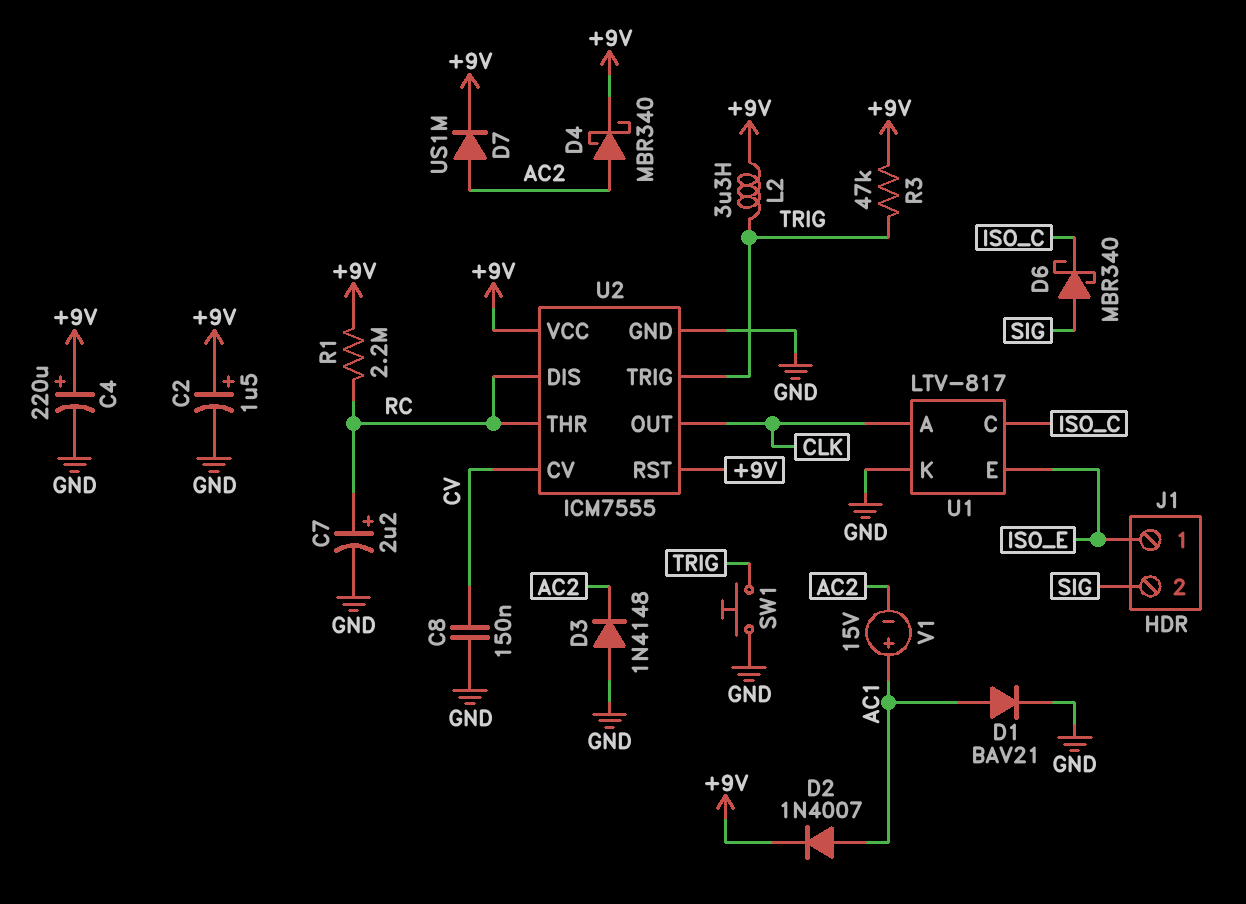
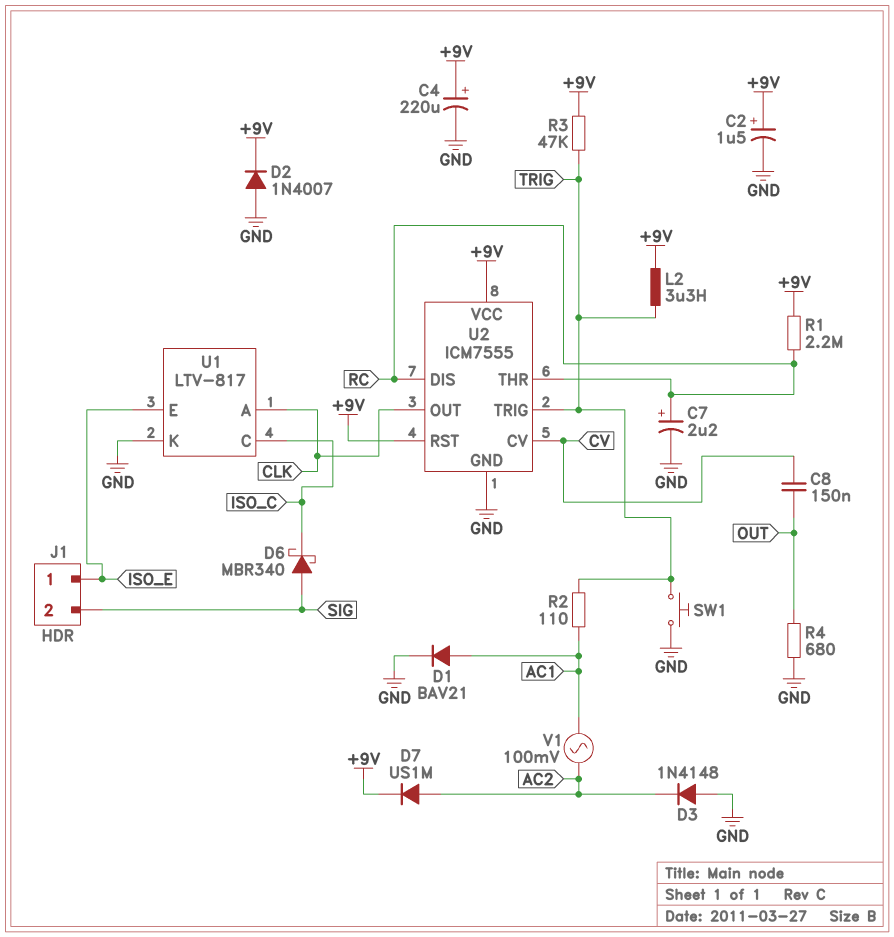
C8: 150nF (CV, GND) -> 150nF (CV, OUT)
D2: diode 1N4007 (A AC1, K +9V) -> diode 1N4007 (A GND, K +9V)
D4: schottky MBR340 (A AC2, K +9V) -> none
R2: none -> 110 (AC1, TRIG)
R4: none -> 680 (GND, OUT)
V1: 15V (plus AC1, minus AC2) -> AC 100mV (AC1, AC2)

